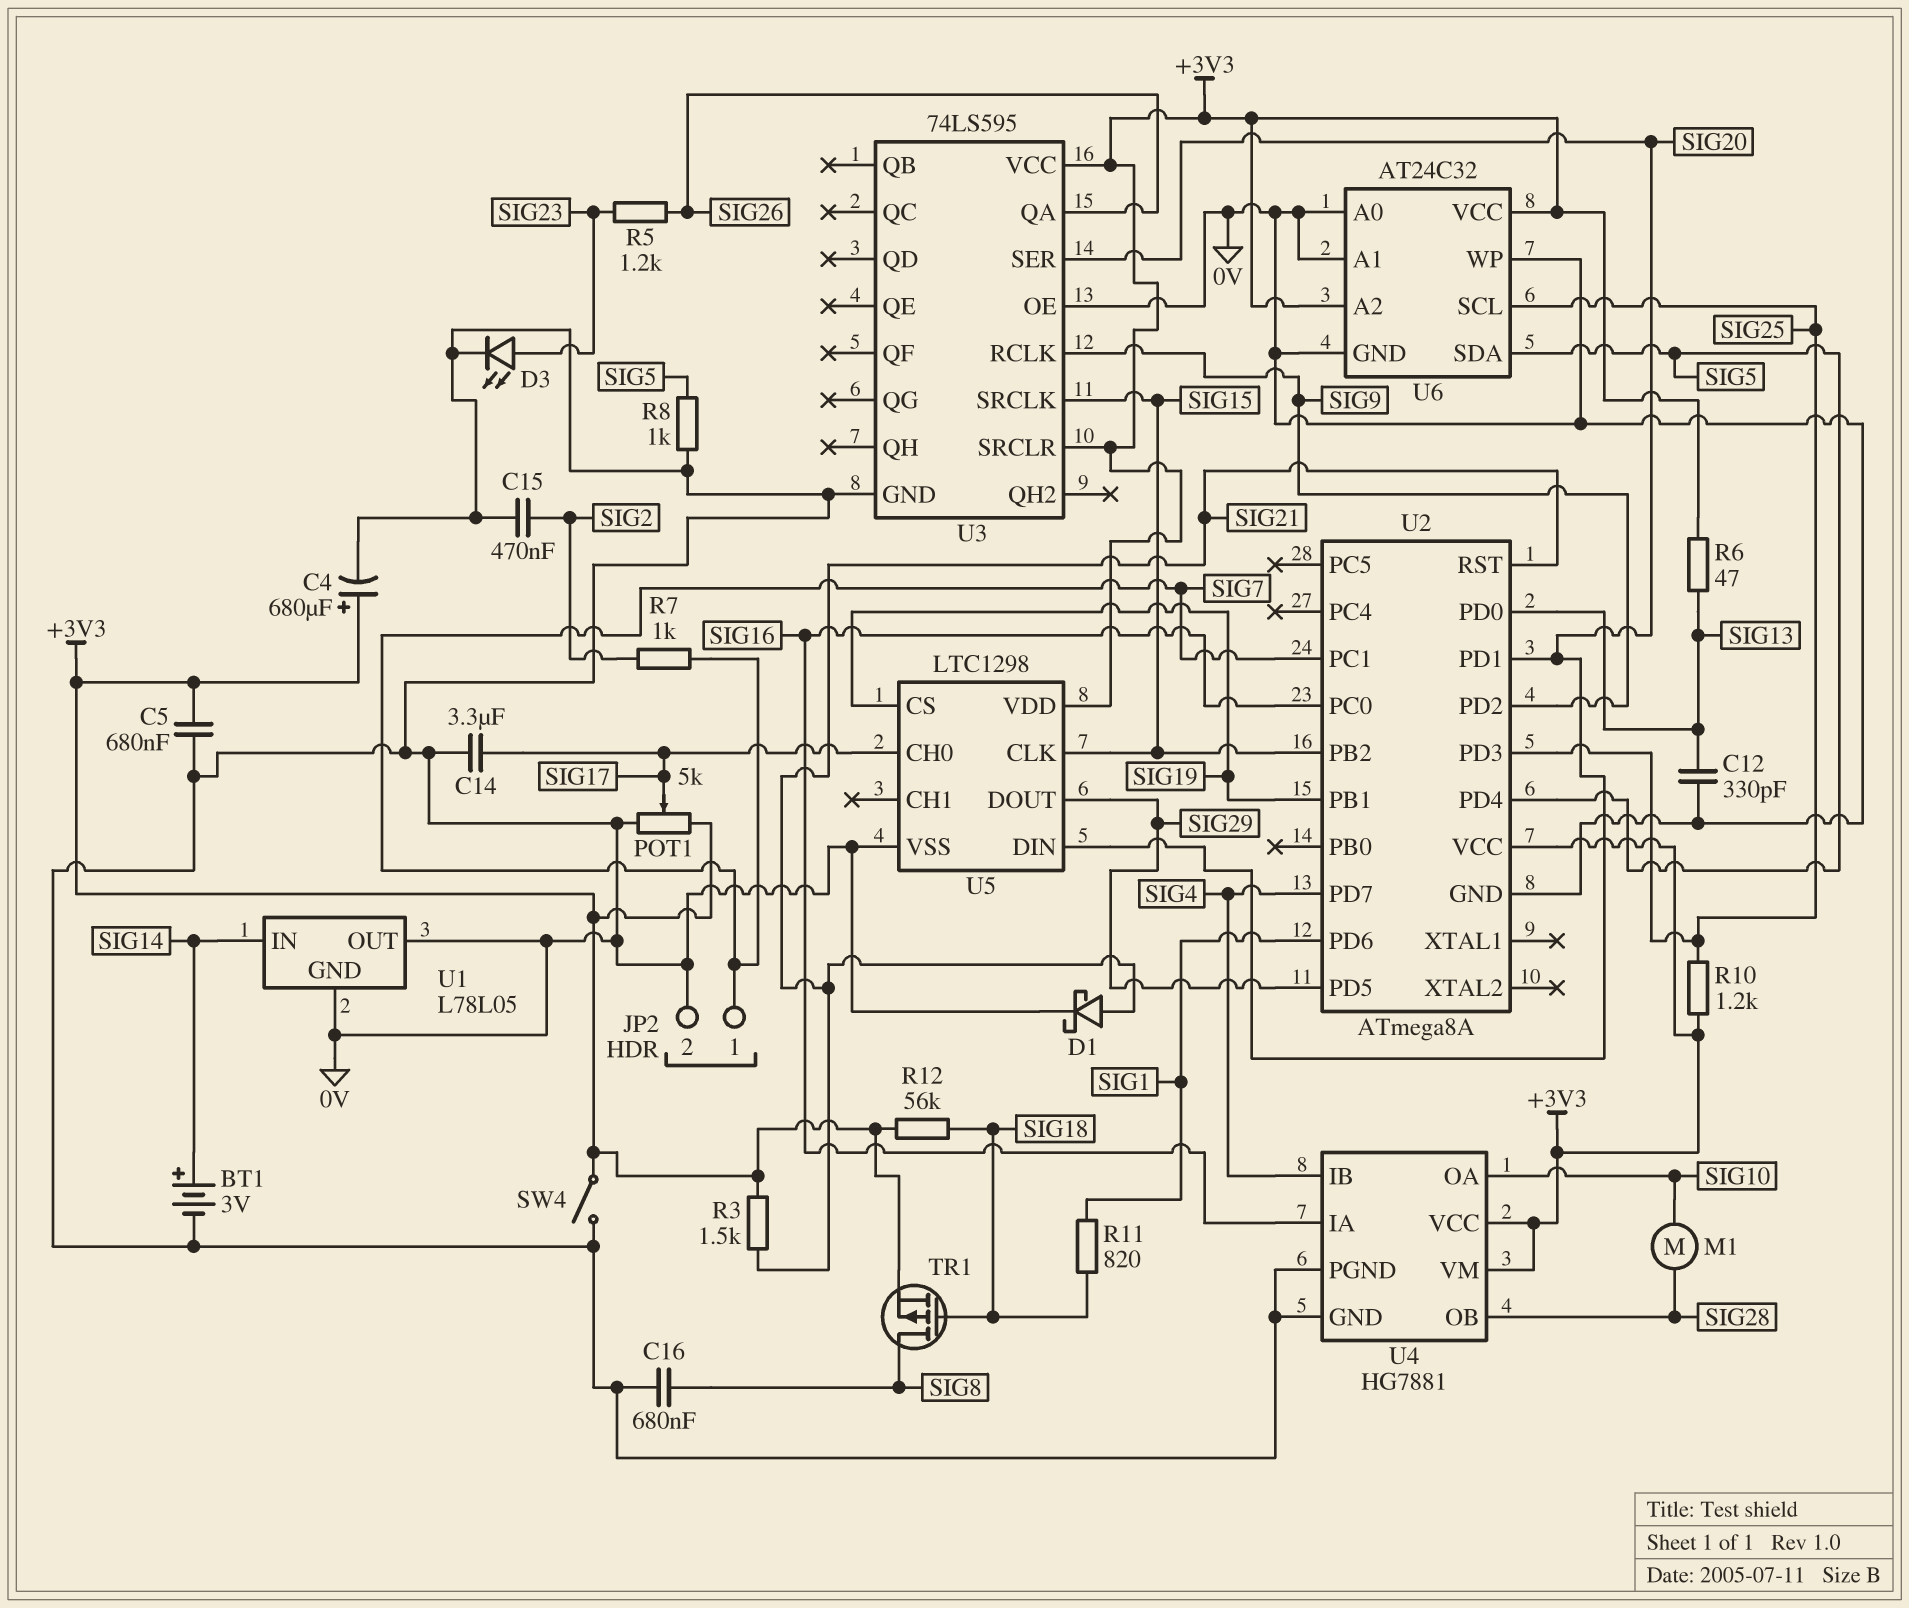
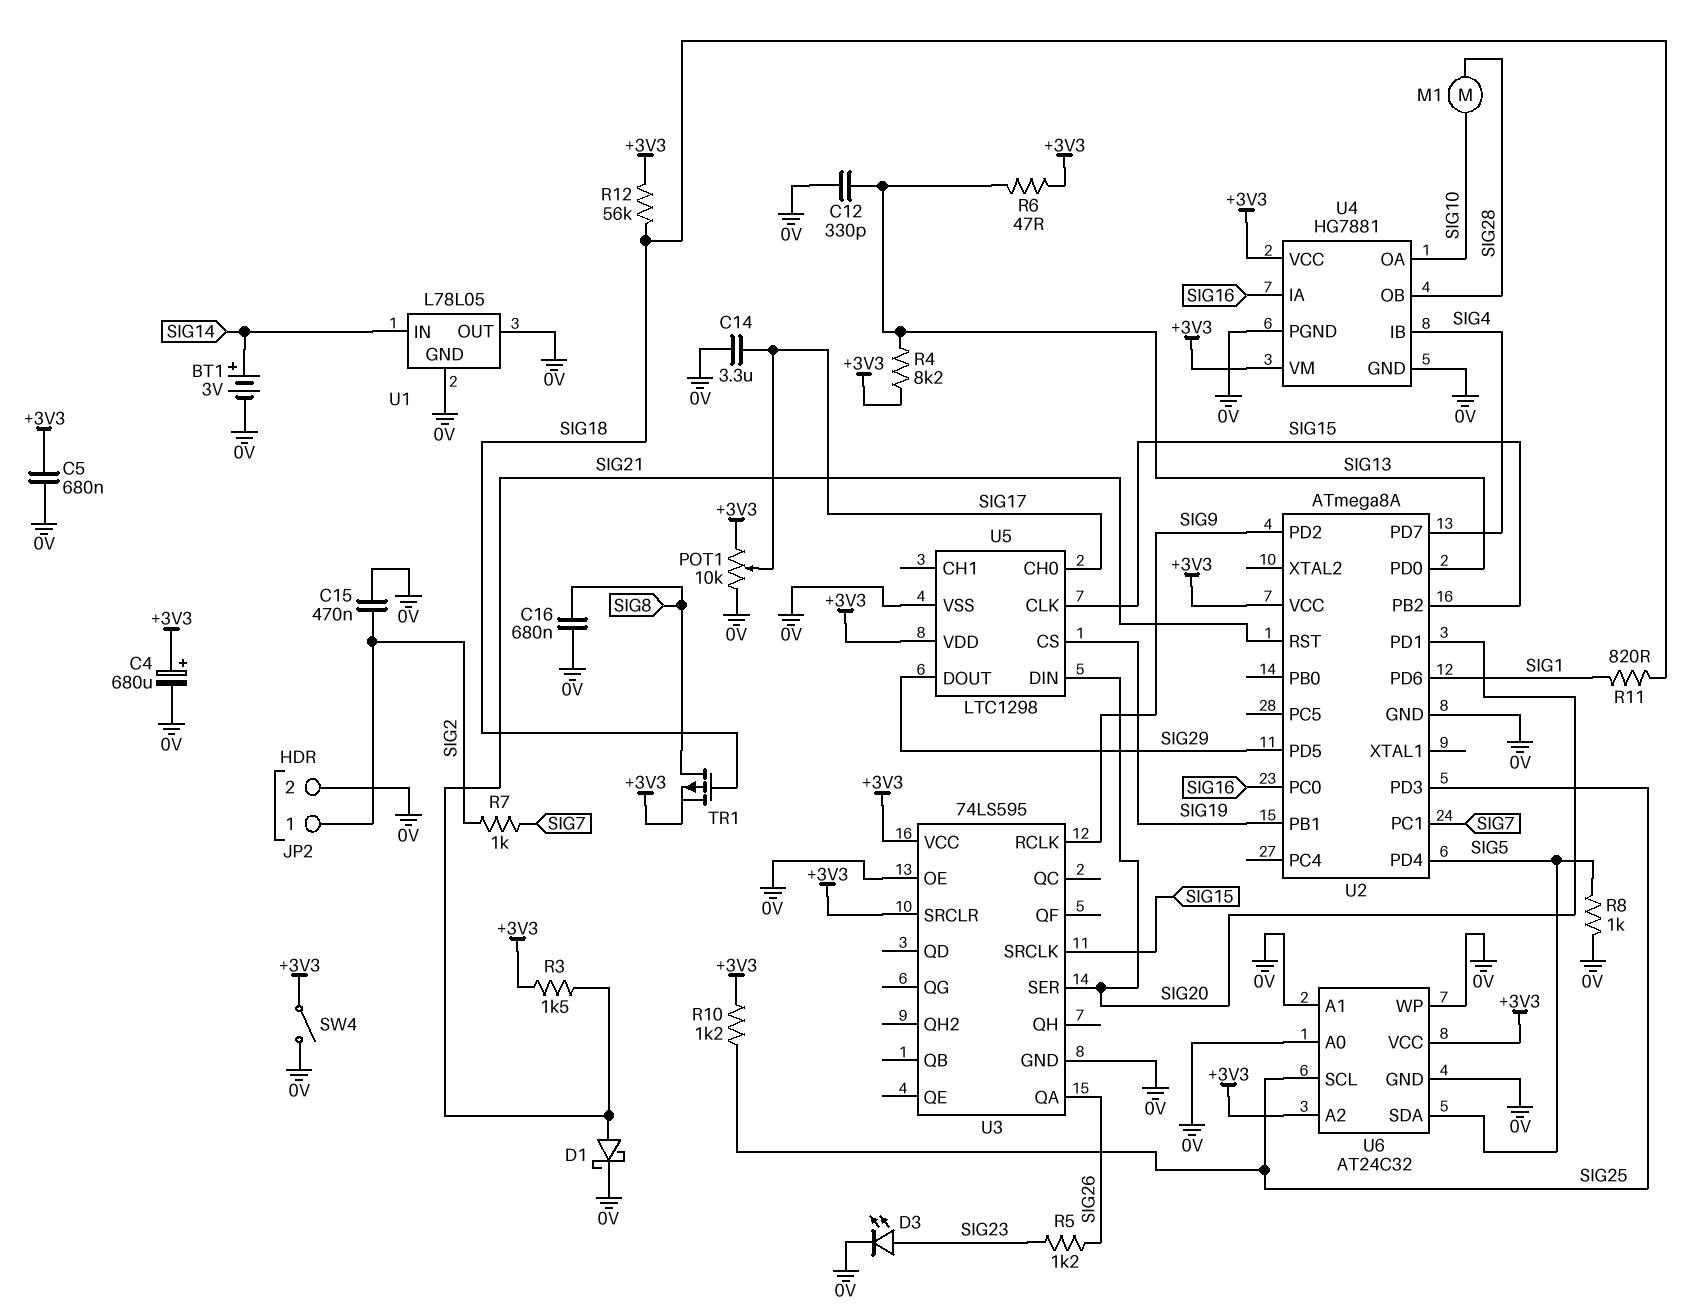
JP2 pin 1: SIG7 -> SIG2
POT1: 5k (+3V3, 0V, wiper SIG17) -> 10k (+3V3, 0V, wiper SIG17)
R4: none -> 8.2k (+3V3, SIG13)

